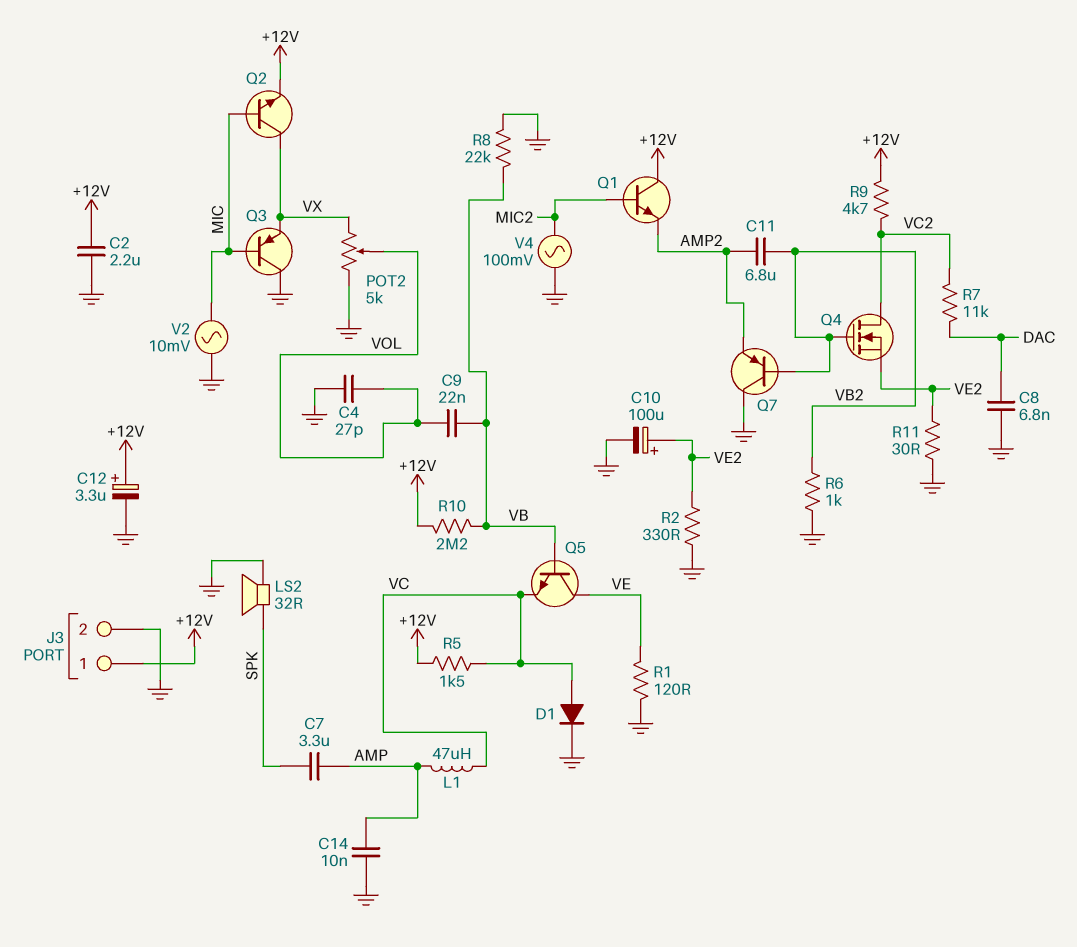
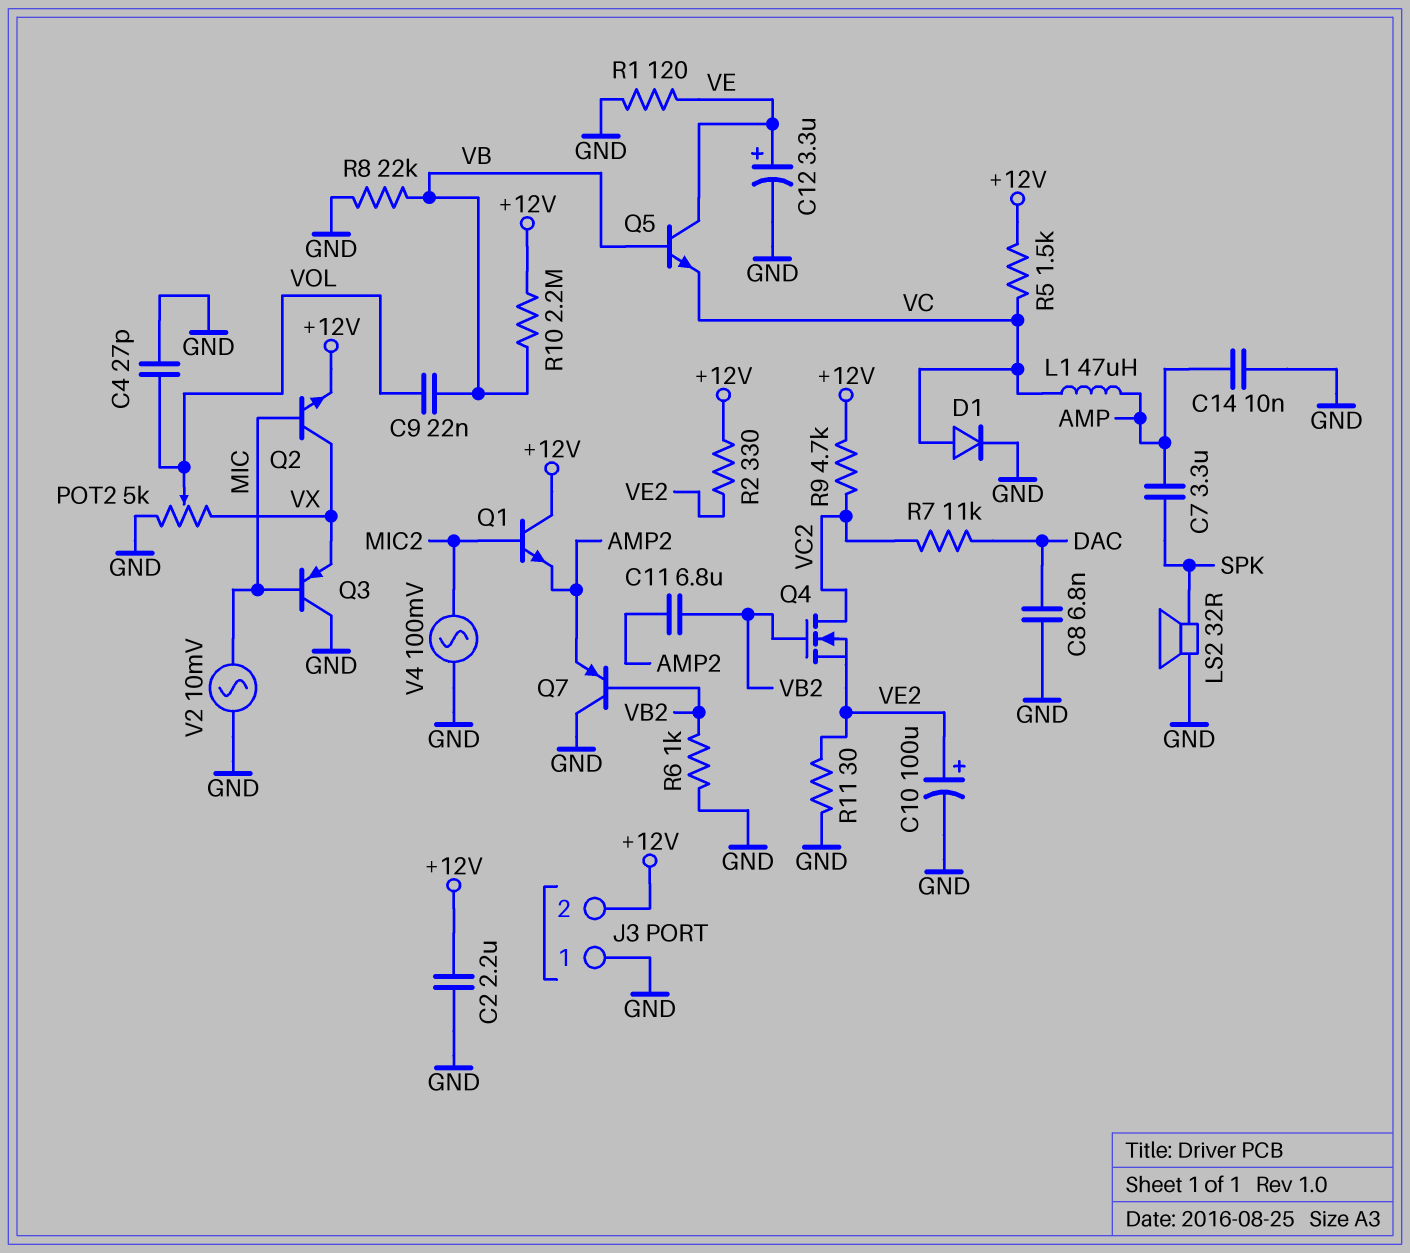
C12: 3.3uF (plus +12V, minus GND) -> 3.3uF (plus VE, minus GND)
J3 pin 1: +12V -> GND
J3 pin 2: GND -> +12V
R2: 330 (GND, VE2) -> 330 (+12V, VE2)

